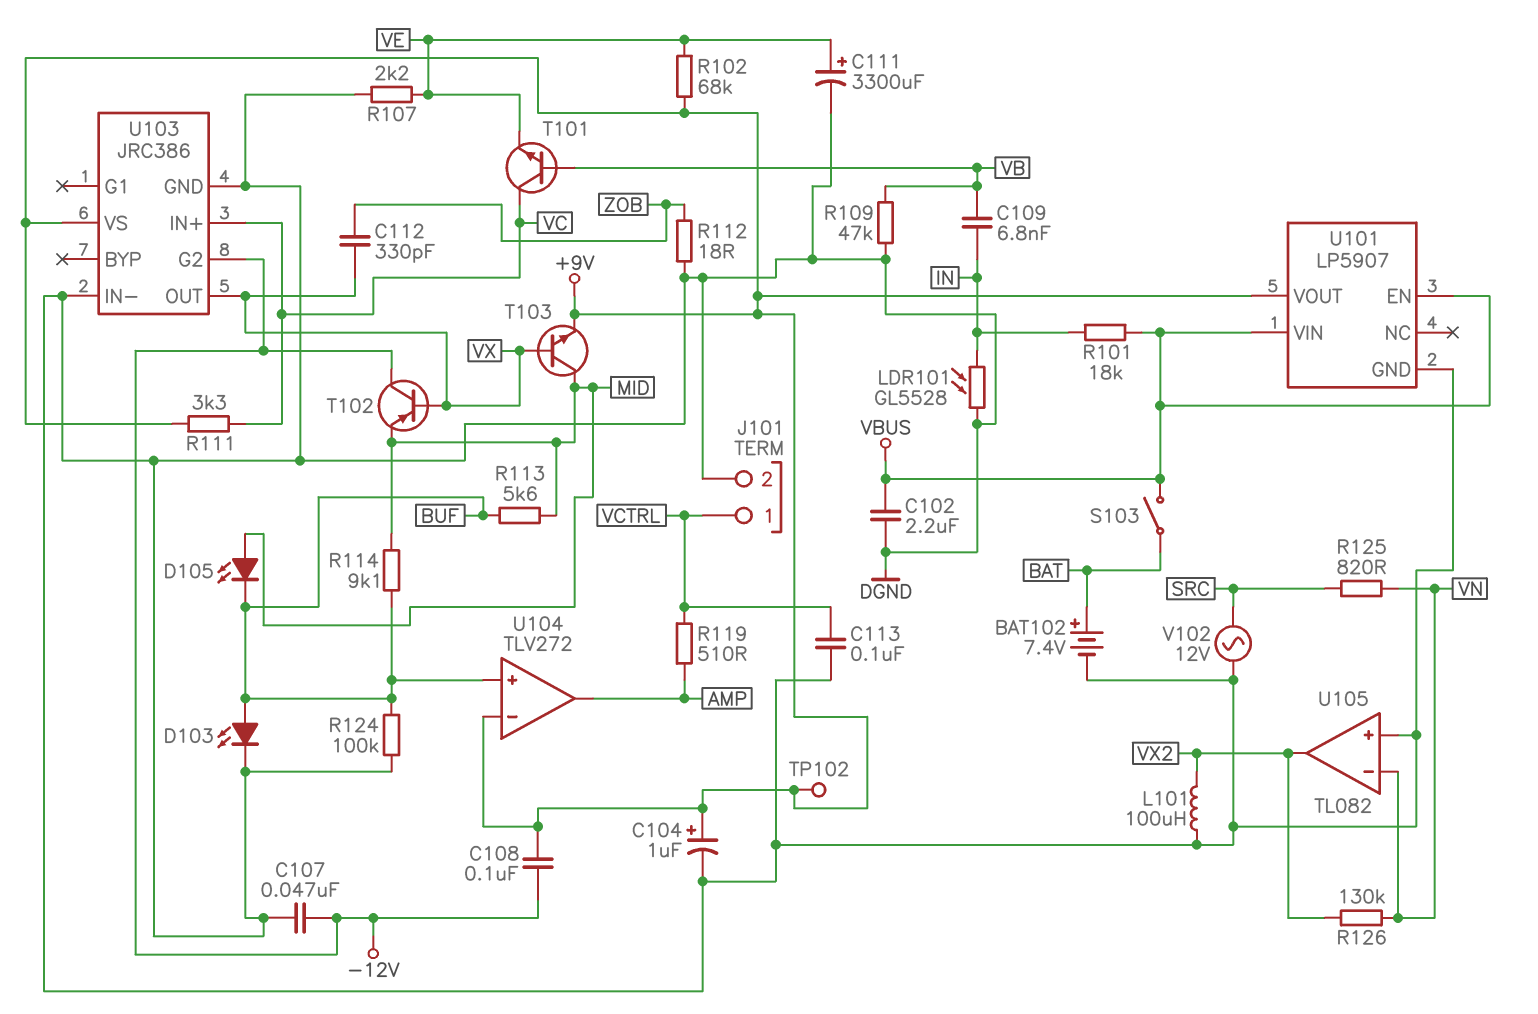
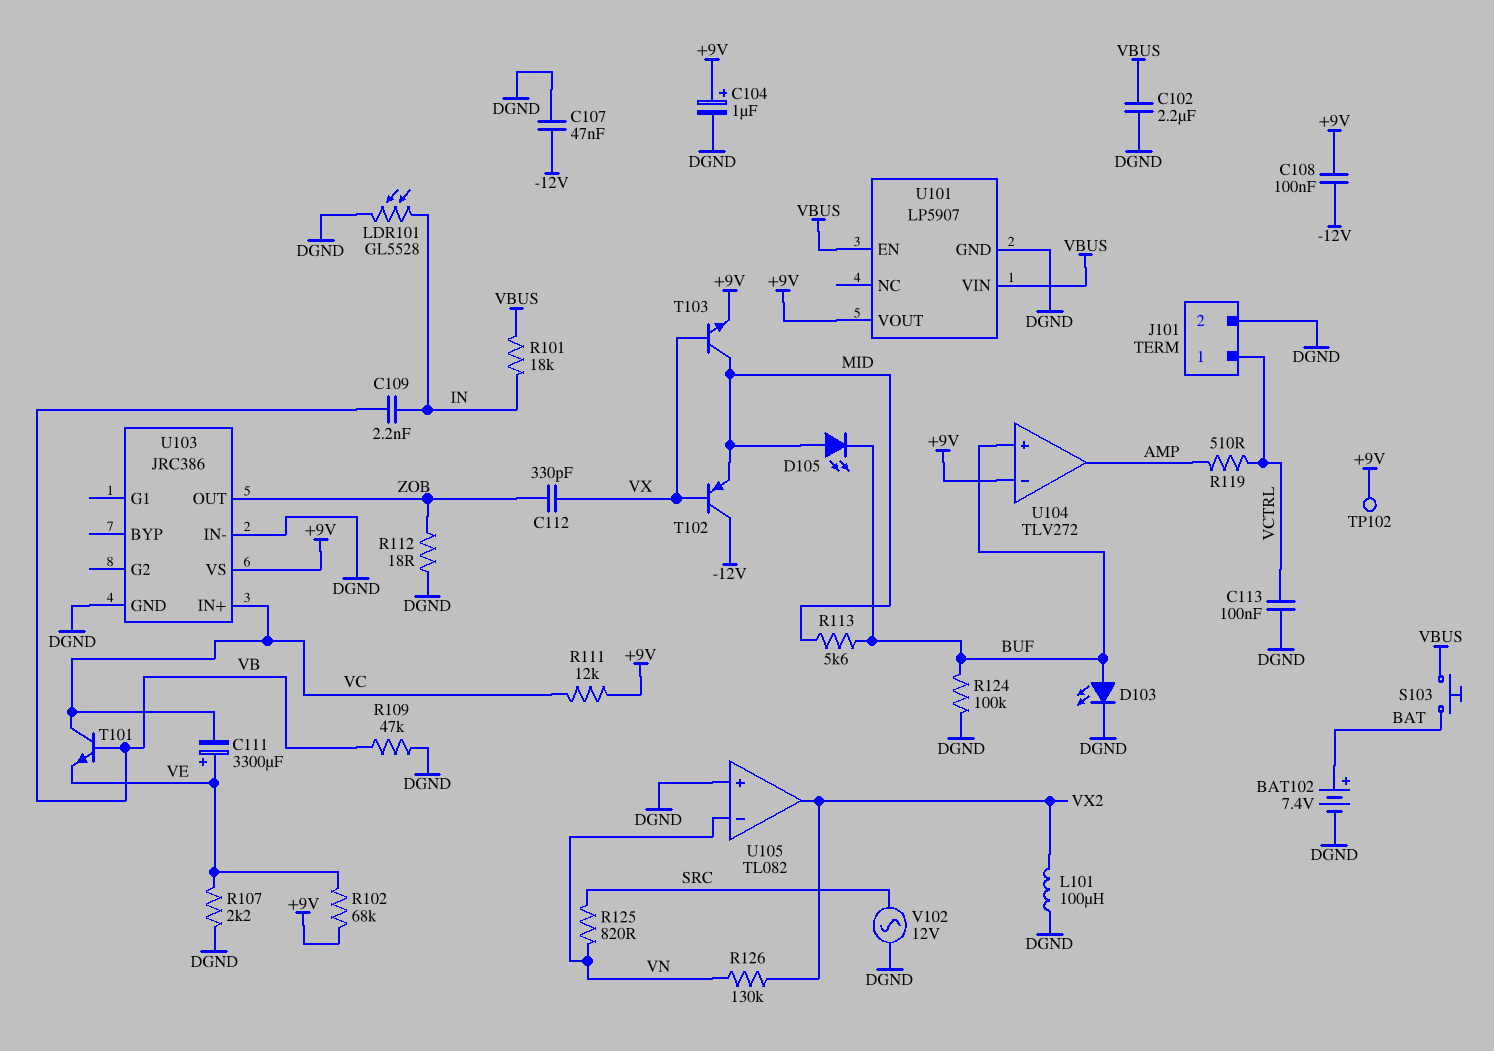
C109: 6.8nF (IN, VB) -> 2.2nF (IN, VB)
C111: 3300uF (plus VE, minus DGND) -> 3300uF (plus VE, minus VC)
R111: 3.3k (+9V, VC) -> 12k (+9V, VC)
R114: 9.1k (BUF, MID) -> none
S103: switch (BAT, VBUS) -> button (BAT, VBUS)
U103 pin G2: -12V -> none
U103 pin OUT: VX -> ZOB

